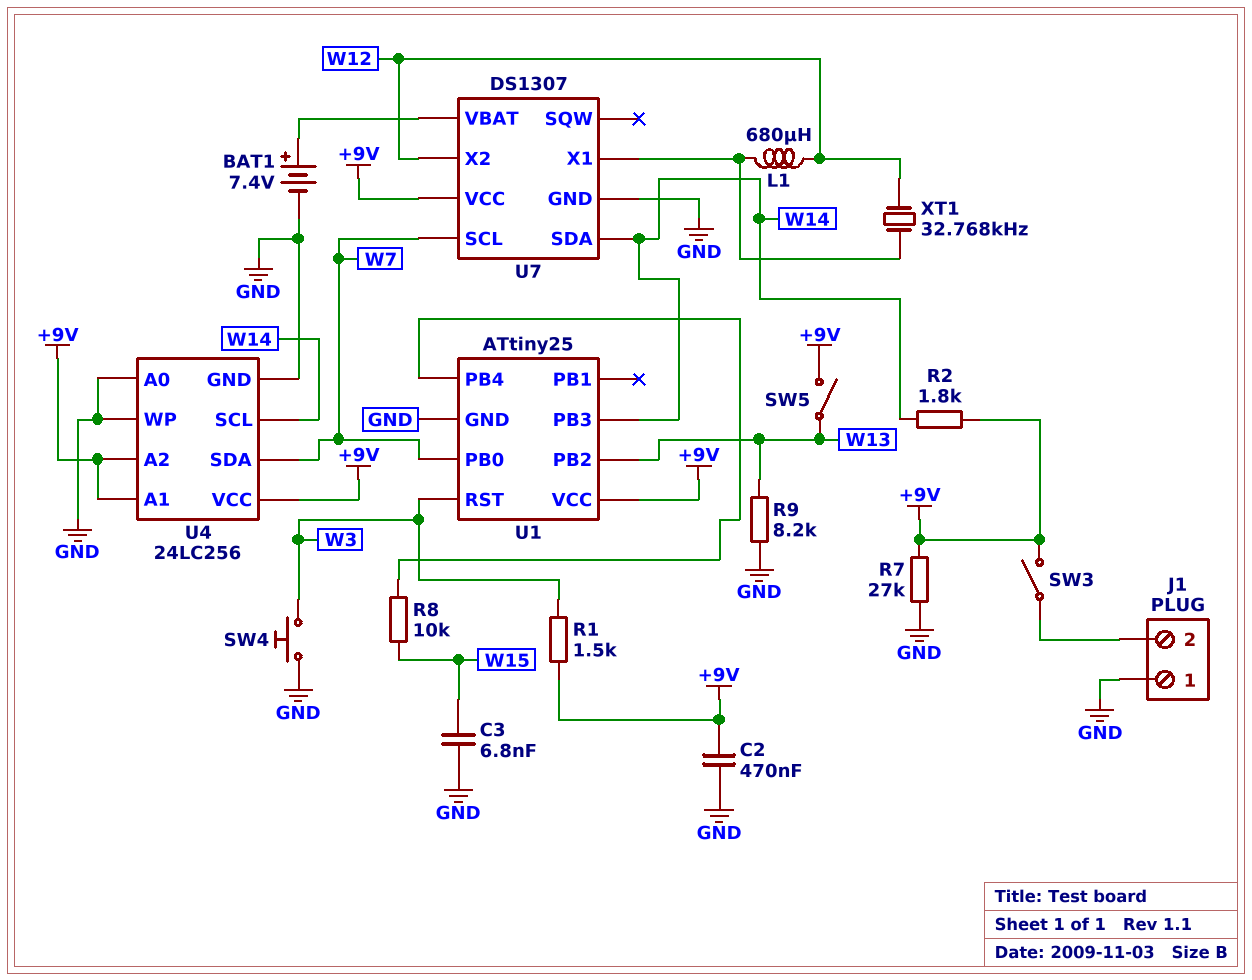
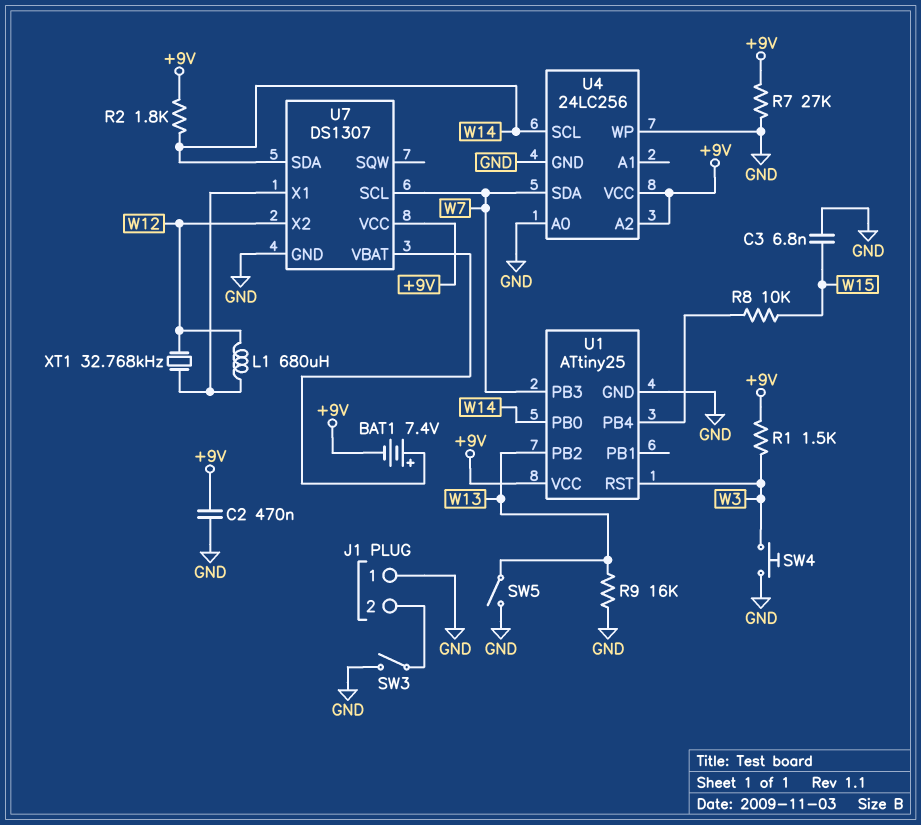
BAT1: 7.4V (plus U7/VBAT, minus GND) -> 7.4V (plus U7/VBAT, minus +9V)
R9: 8.2k (GND, W13) -> 16k (GND, W13)
SW3: switch (+9V, J1/2) -> switch (GND, J1/2)
SW5: switch (+9V, W13) -> switch (GND, W13)
U1 pin PB0: W7 -> W14
U1 pin PB3: W14 -> W7
U4 pin A1: +9V -> none

